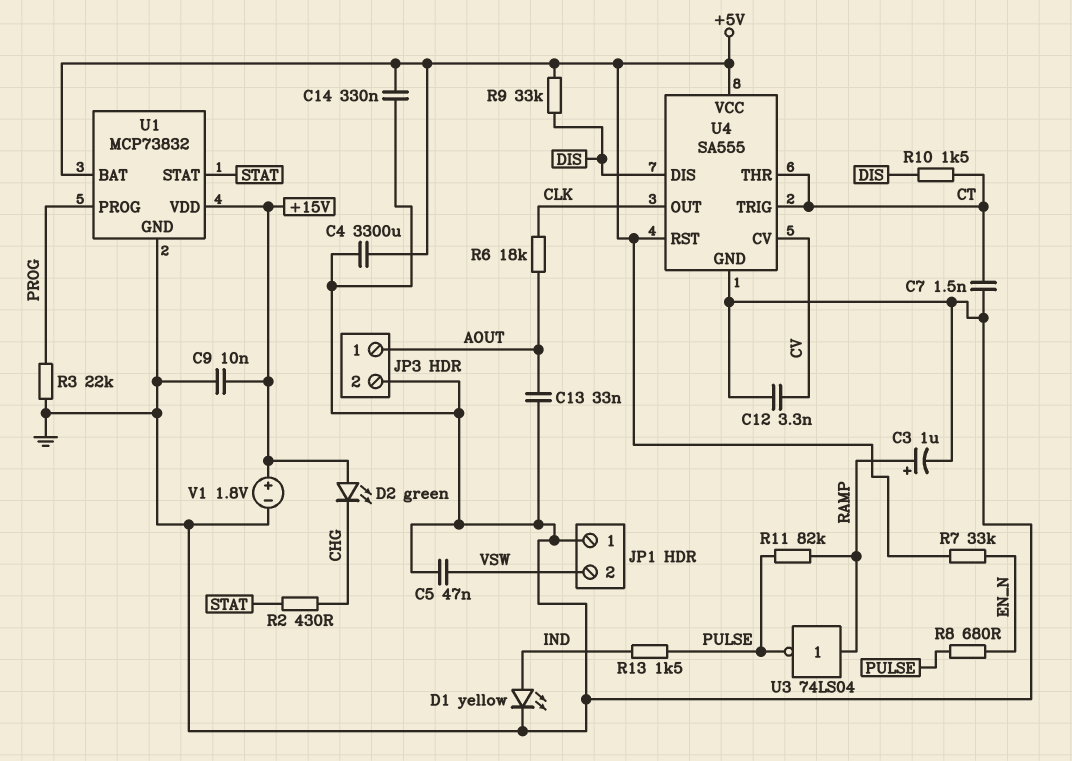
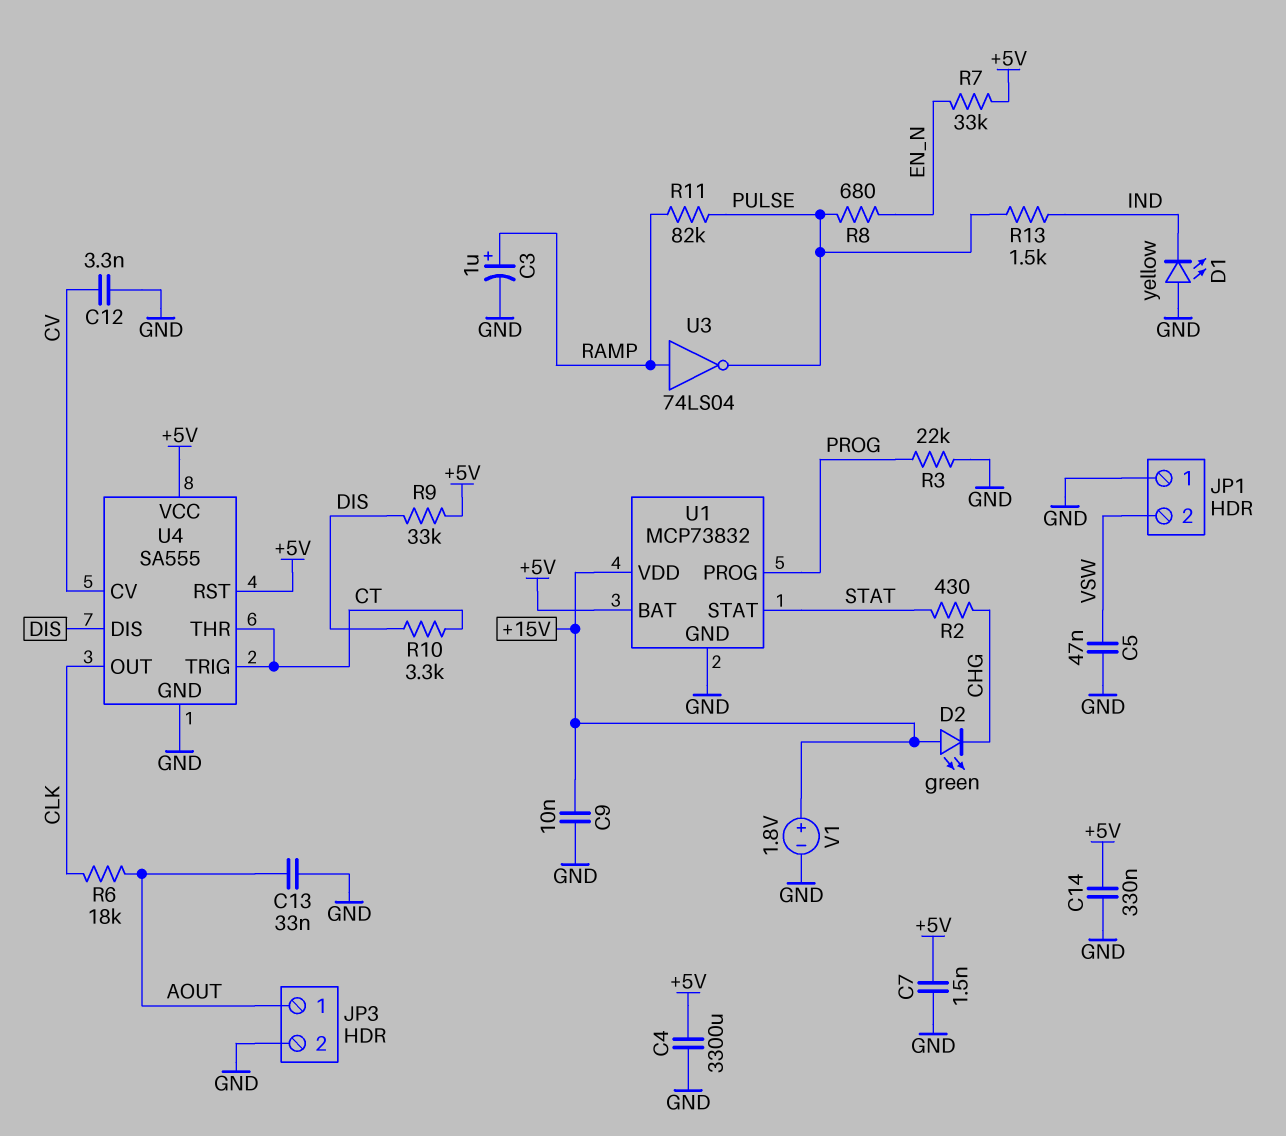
C7: 1.5nF (CT, GND) -> 1.5nF (+5V, GND)
D1: LED yellow (A IND, K GND) -> LED yellow (A GND, K IND)
R10: 1.5k (CT, DIS) -> 3.3k (CT, DIS)

